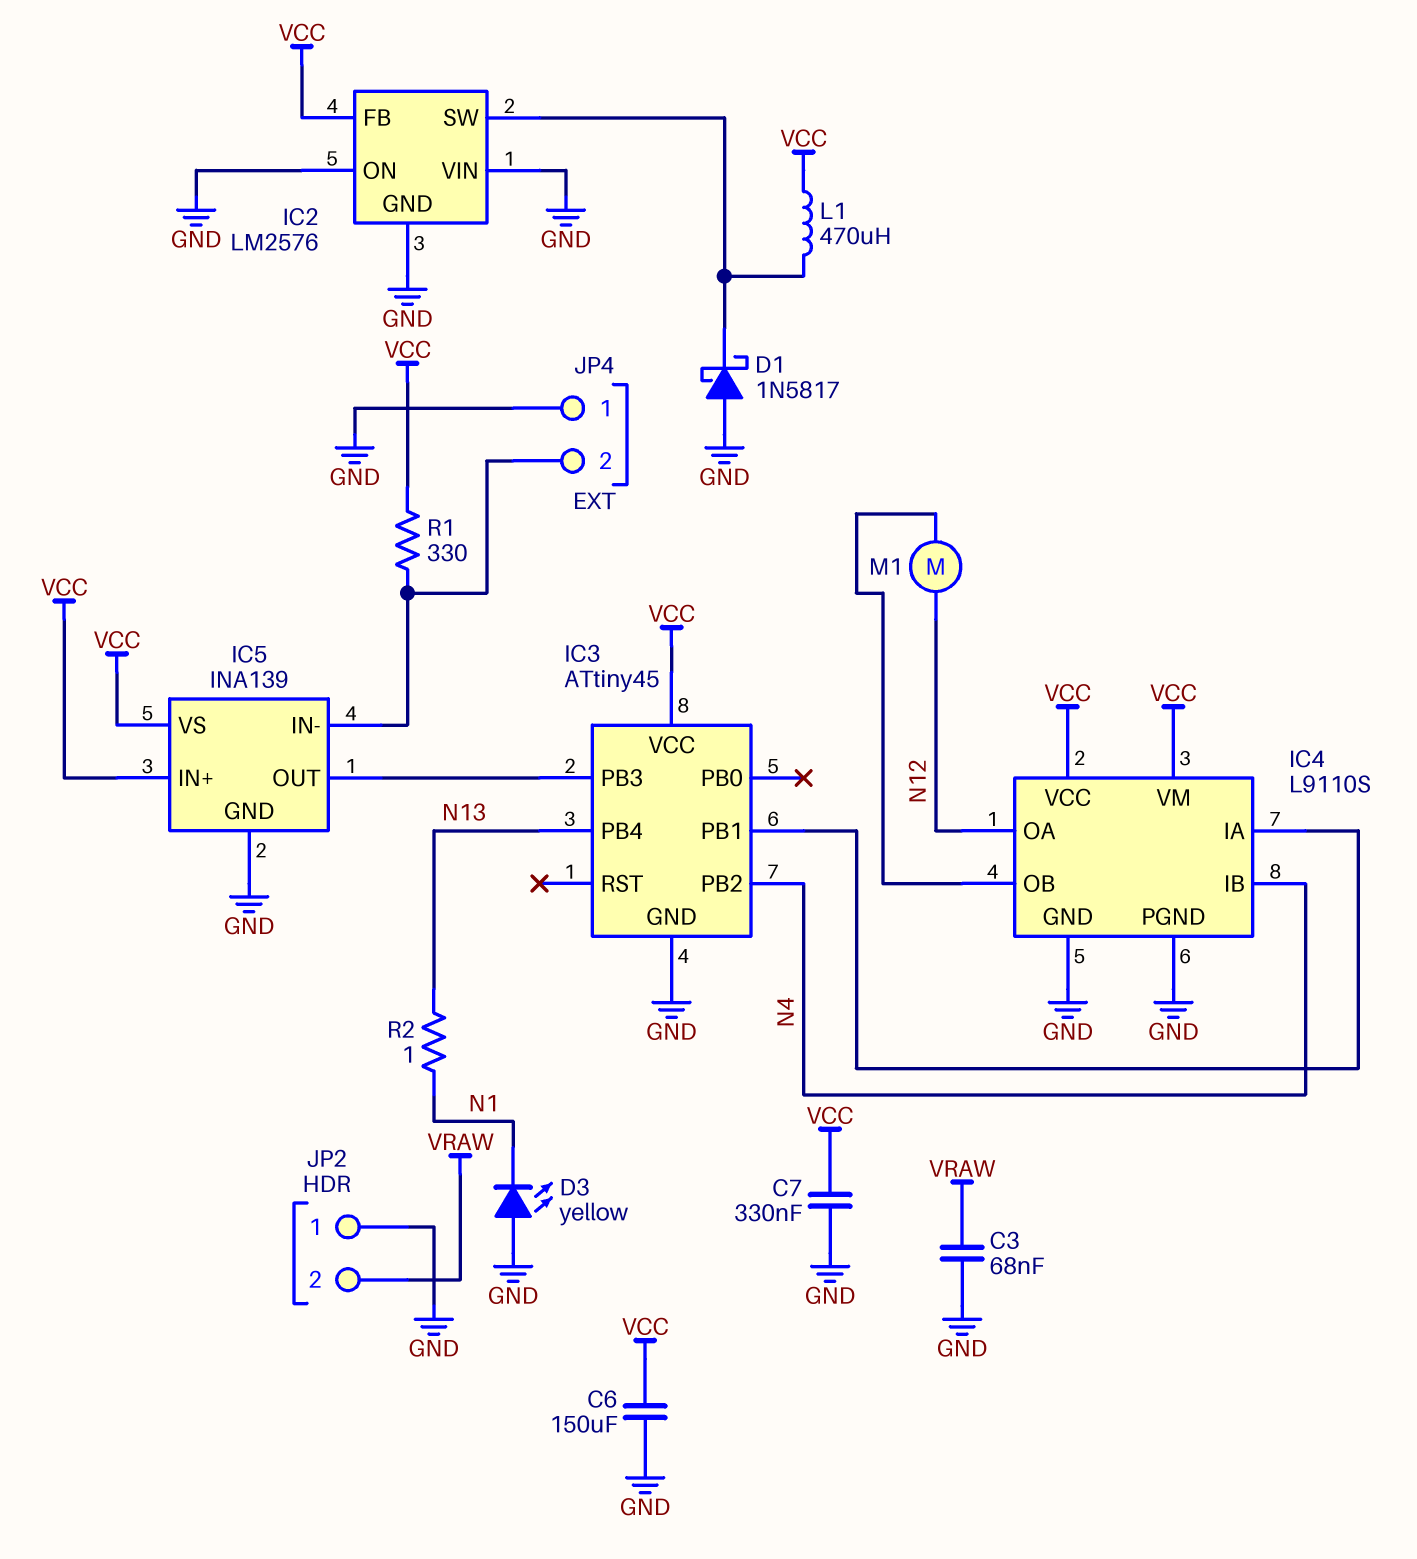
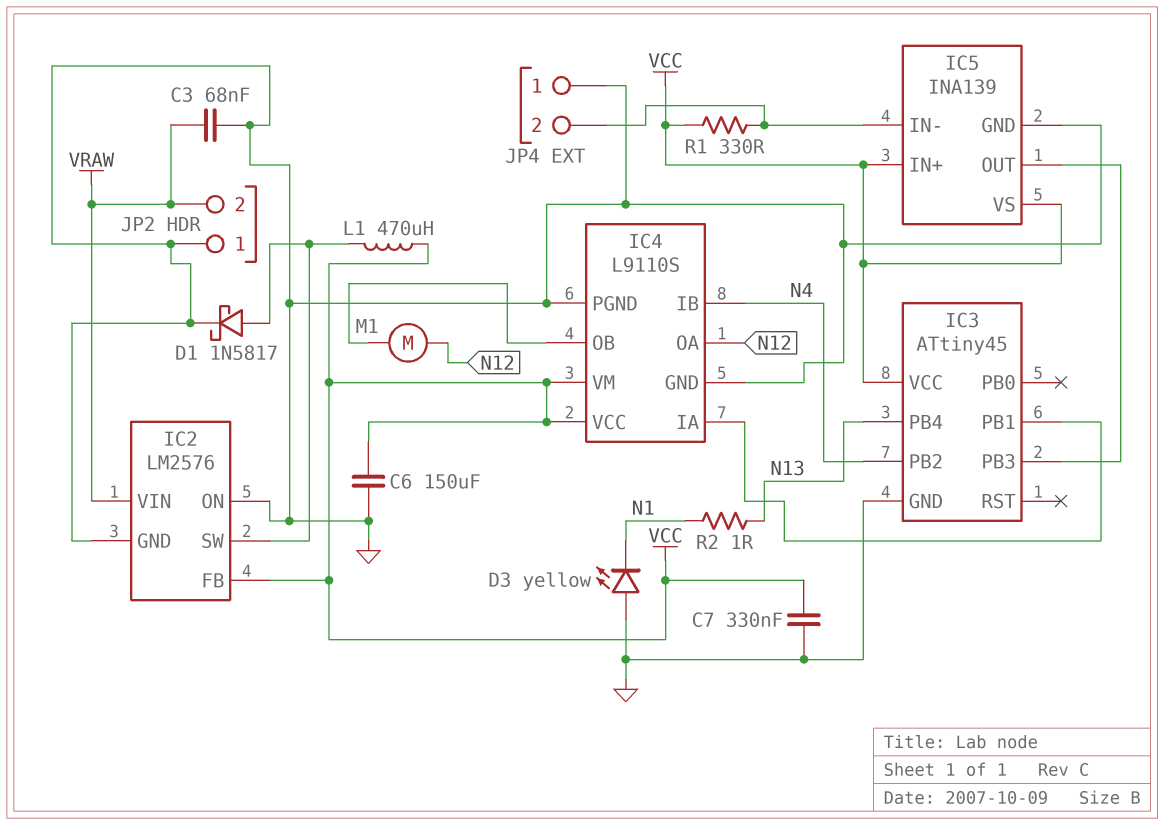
D1: schottky 1N5817 (A GND, K IC2/SW) -> schottky 1N5817 (A IC2/SW, K GND)
IC2 pin VIN: GND -> VRAW

